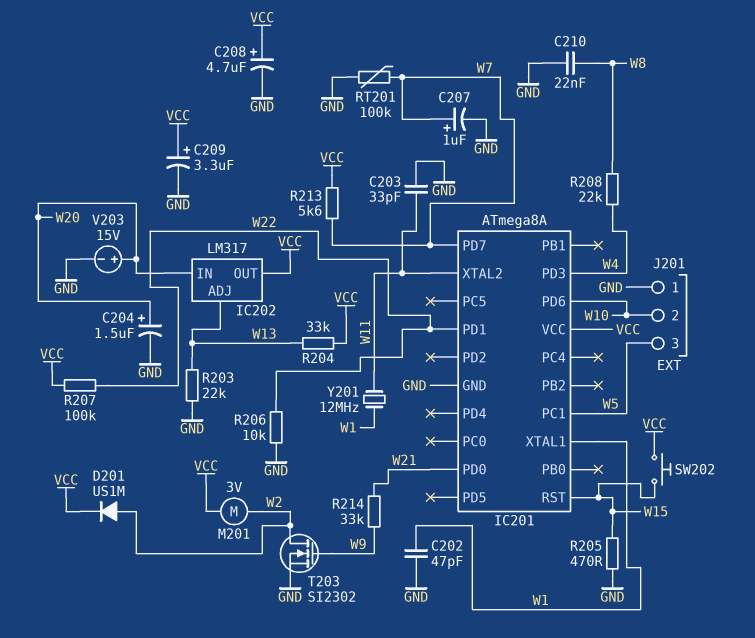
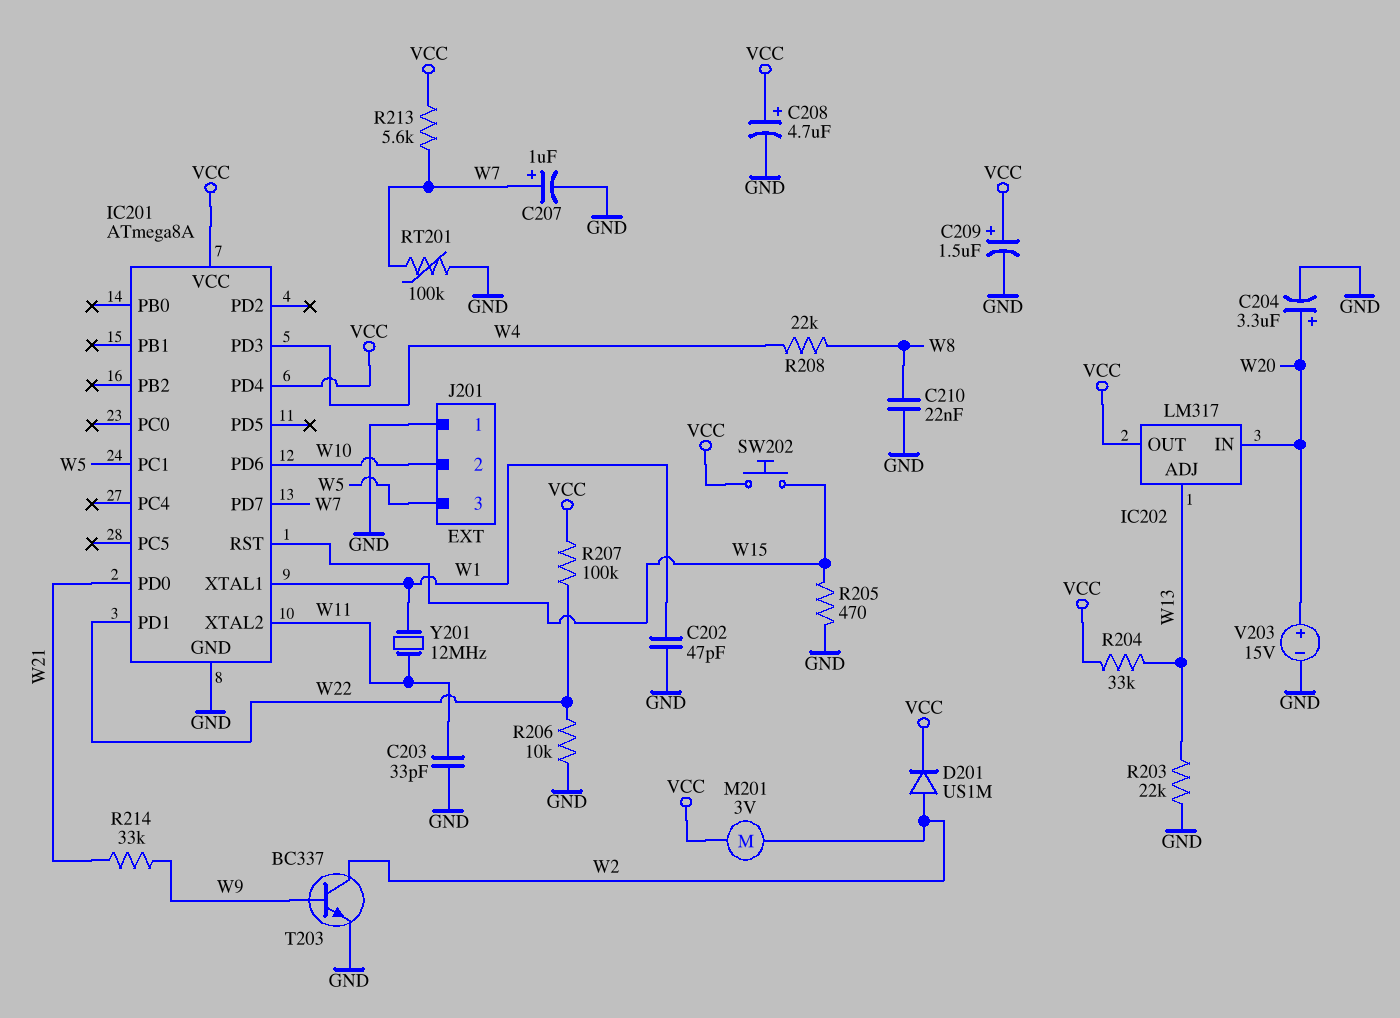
C204: 1.5uF (plus W20, minus GND) -> 3.3uF (plus W20, minus GND)
C209: 3.3uF (plus VCC, minus GND) -> 1.5uF (plus VCC, minus GND)
IC201 pin PD4: none -> VCC
T203: NMOS SI2302 (G W9, D W2, S GND) -> NPN BC337 (B W9, C W2, E GND)

